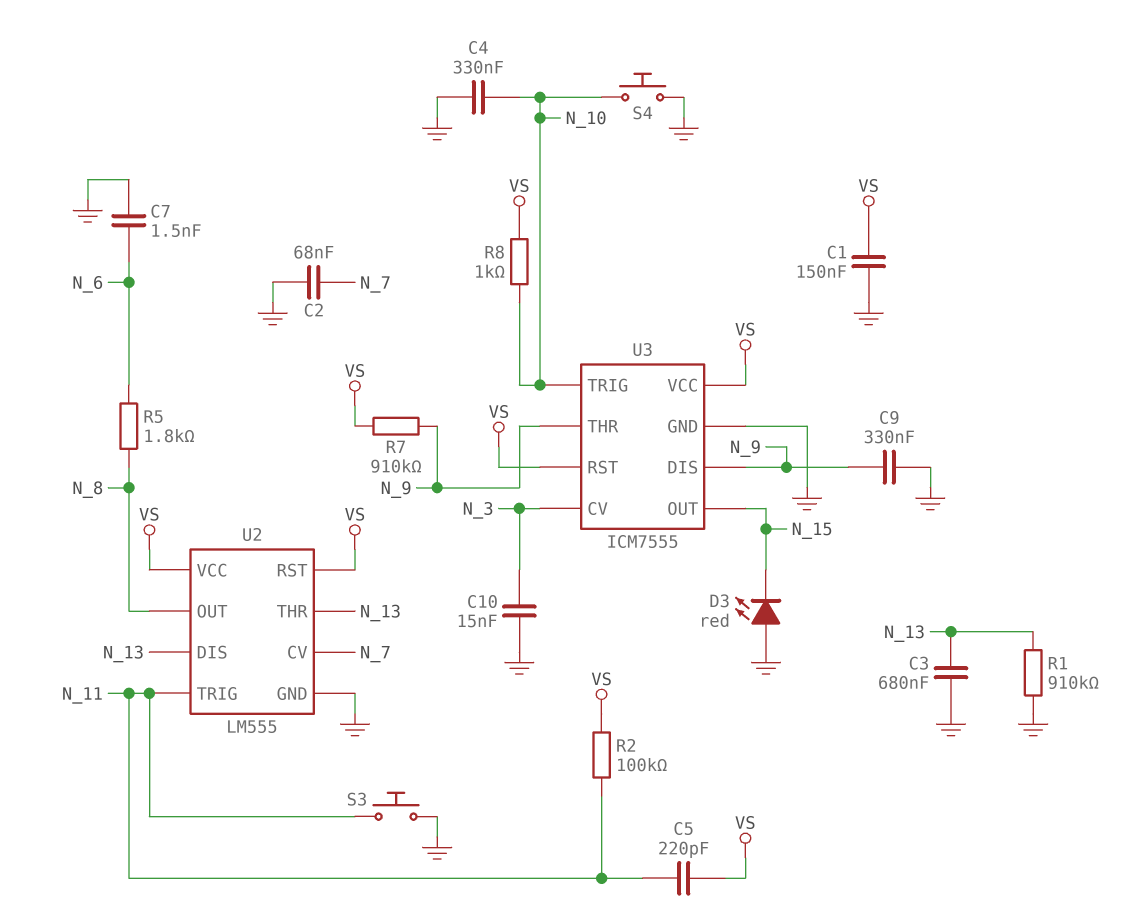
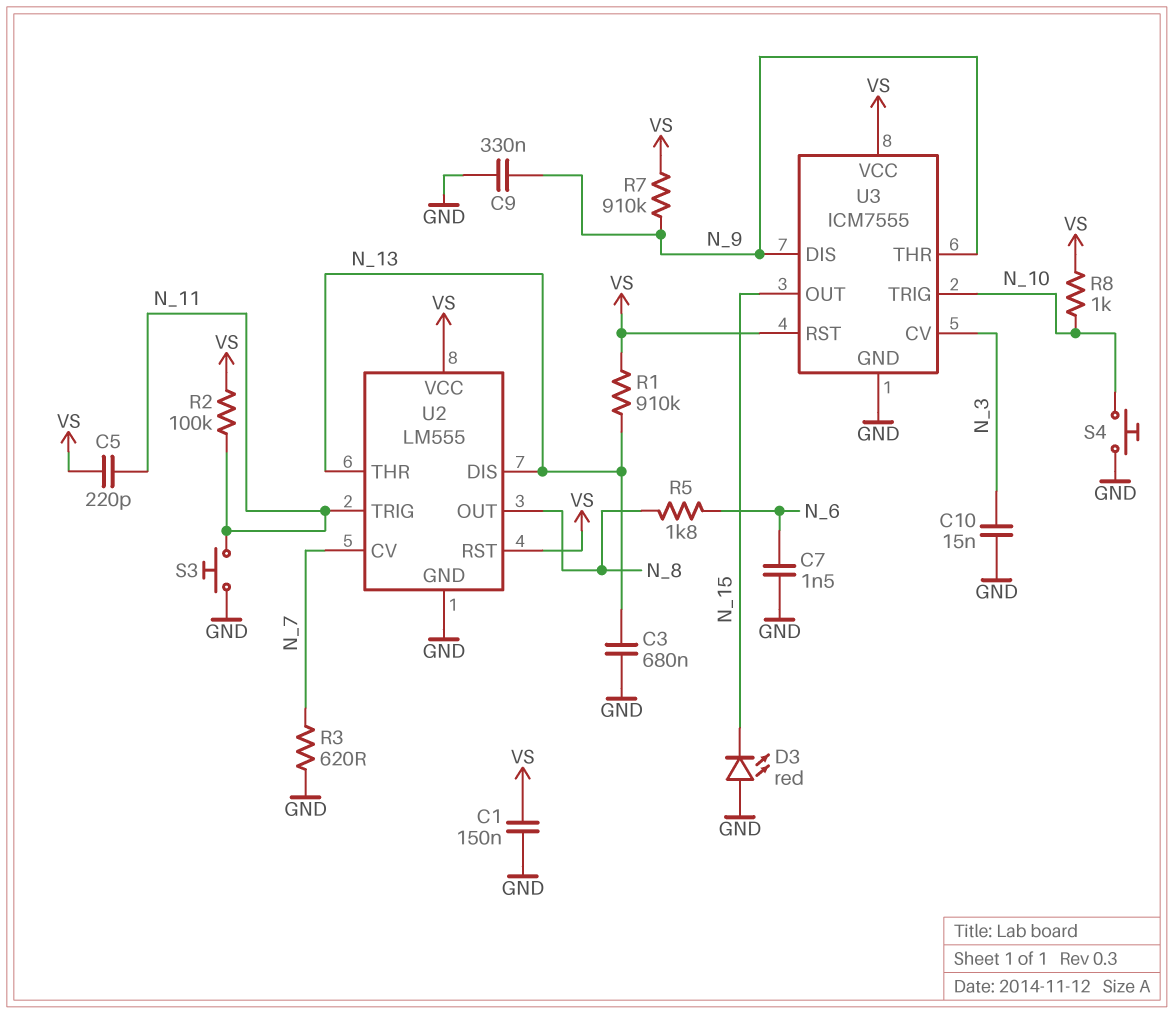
C2: 68nF (GND, N_7) -> none
C4: 330nF (GND, N_10) -> none
R1: 910k (GND, N_13) -> 910k (N_13, VS)
R3: none -> 620 (GND, N_7)

